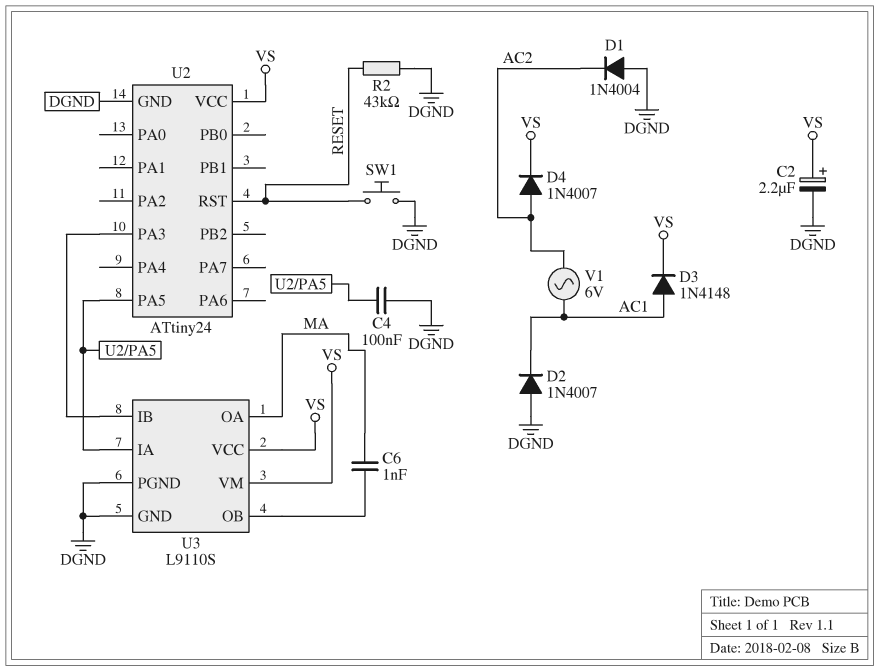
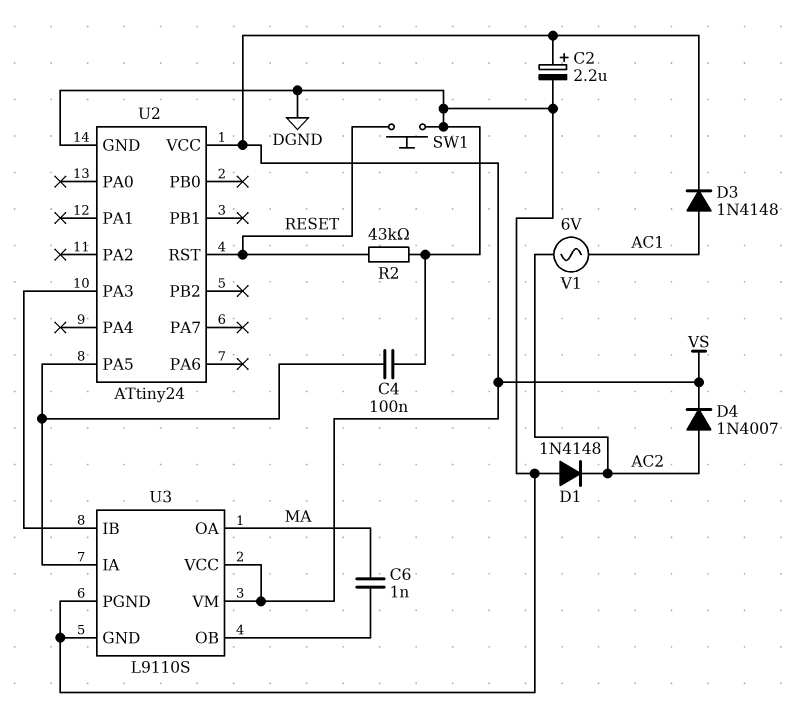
D1: diode 1N4004 (A DGND, K AC2) -> diode 1N4148 (A DGND, K AC2)
D2: diode 1N4007 (A DGND, K AC1) -> none

